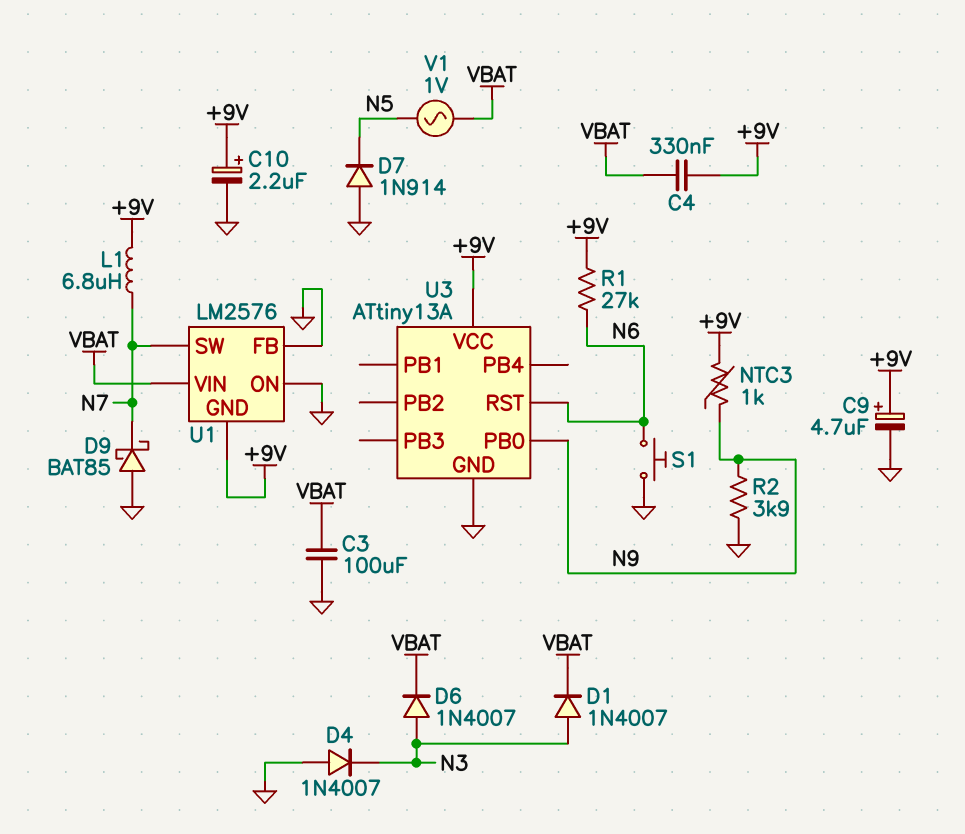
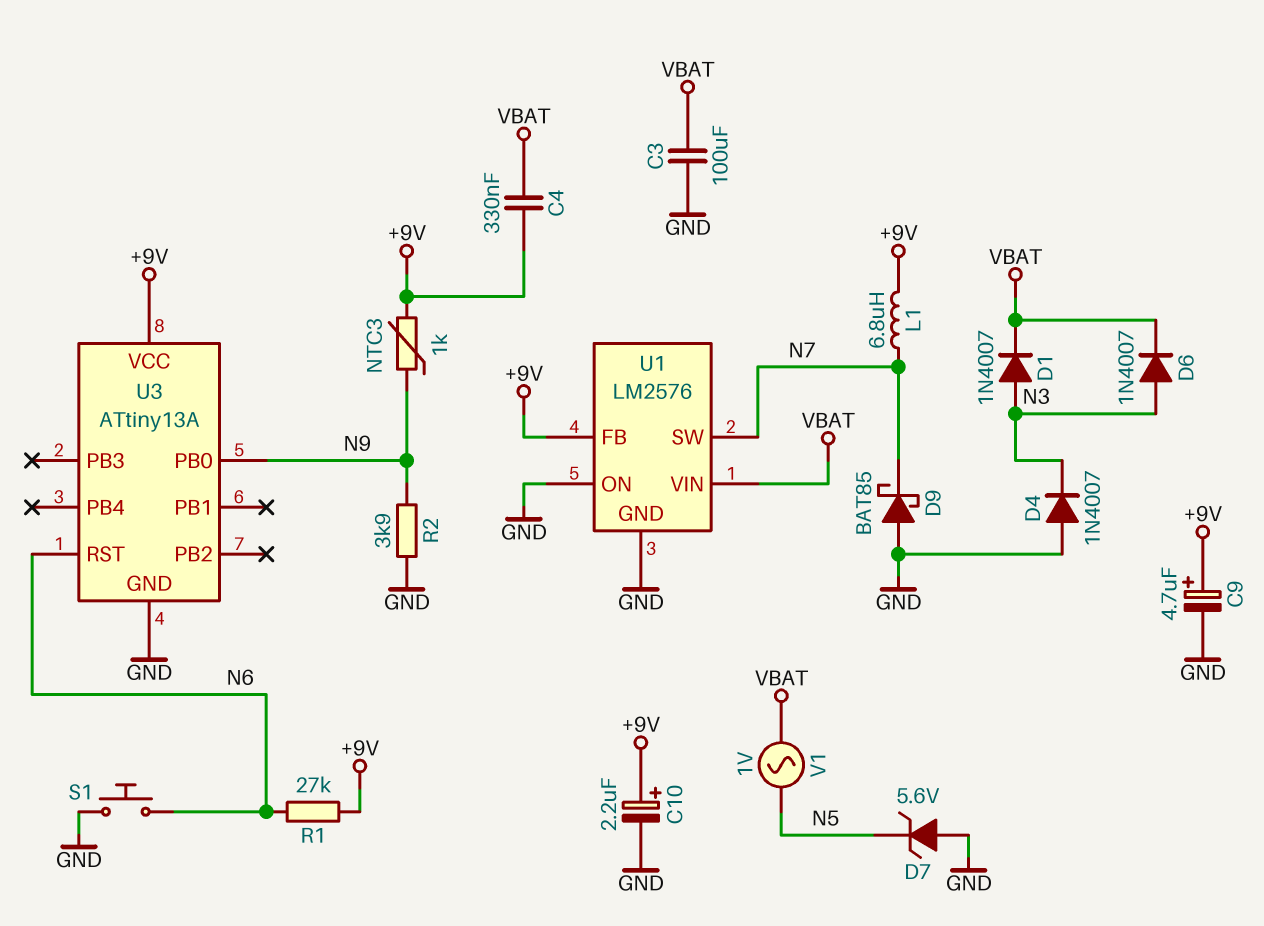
D7: diode 1N914 (A GND, K N5) -> zener 5.6V (A GND, K N5)
U1 pin FB: GND -> +9V
U1 pin GND: +9V -> GND

